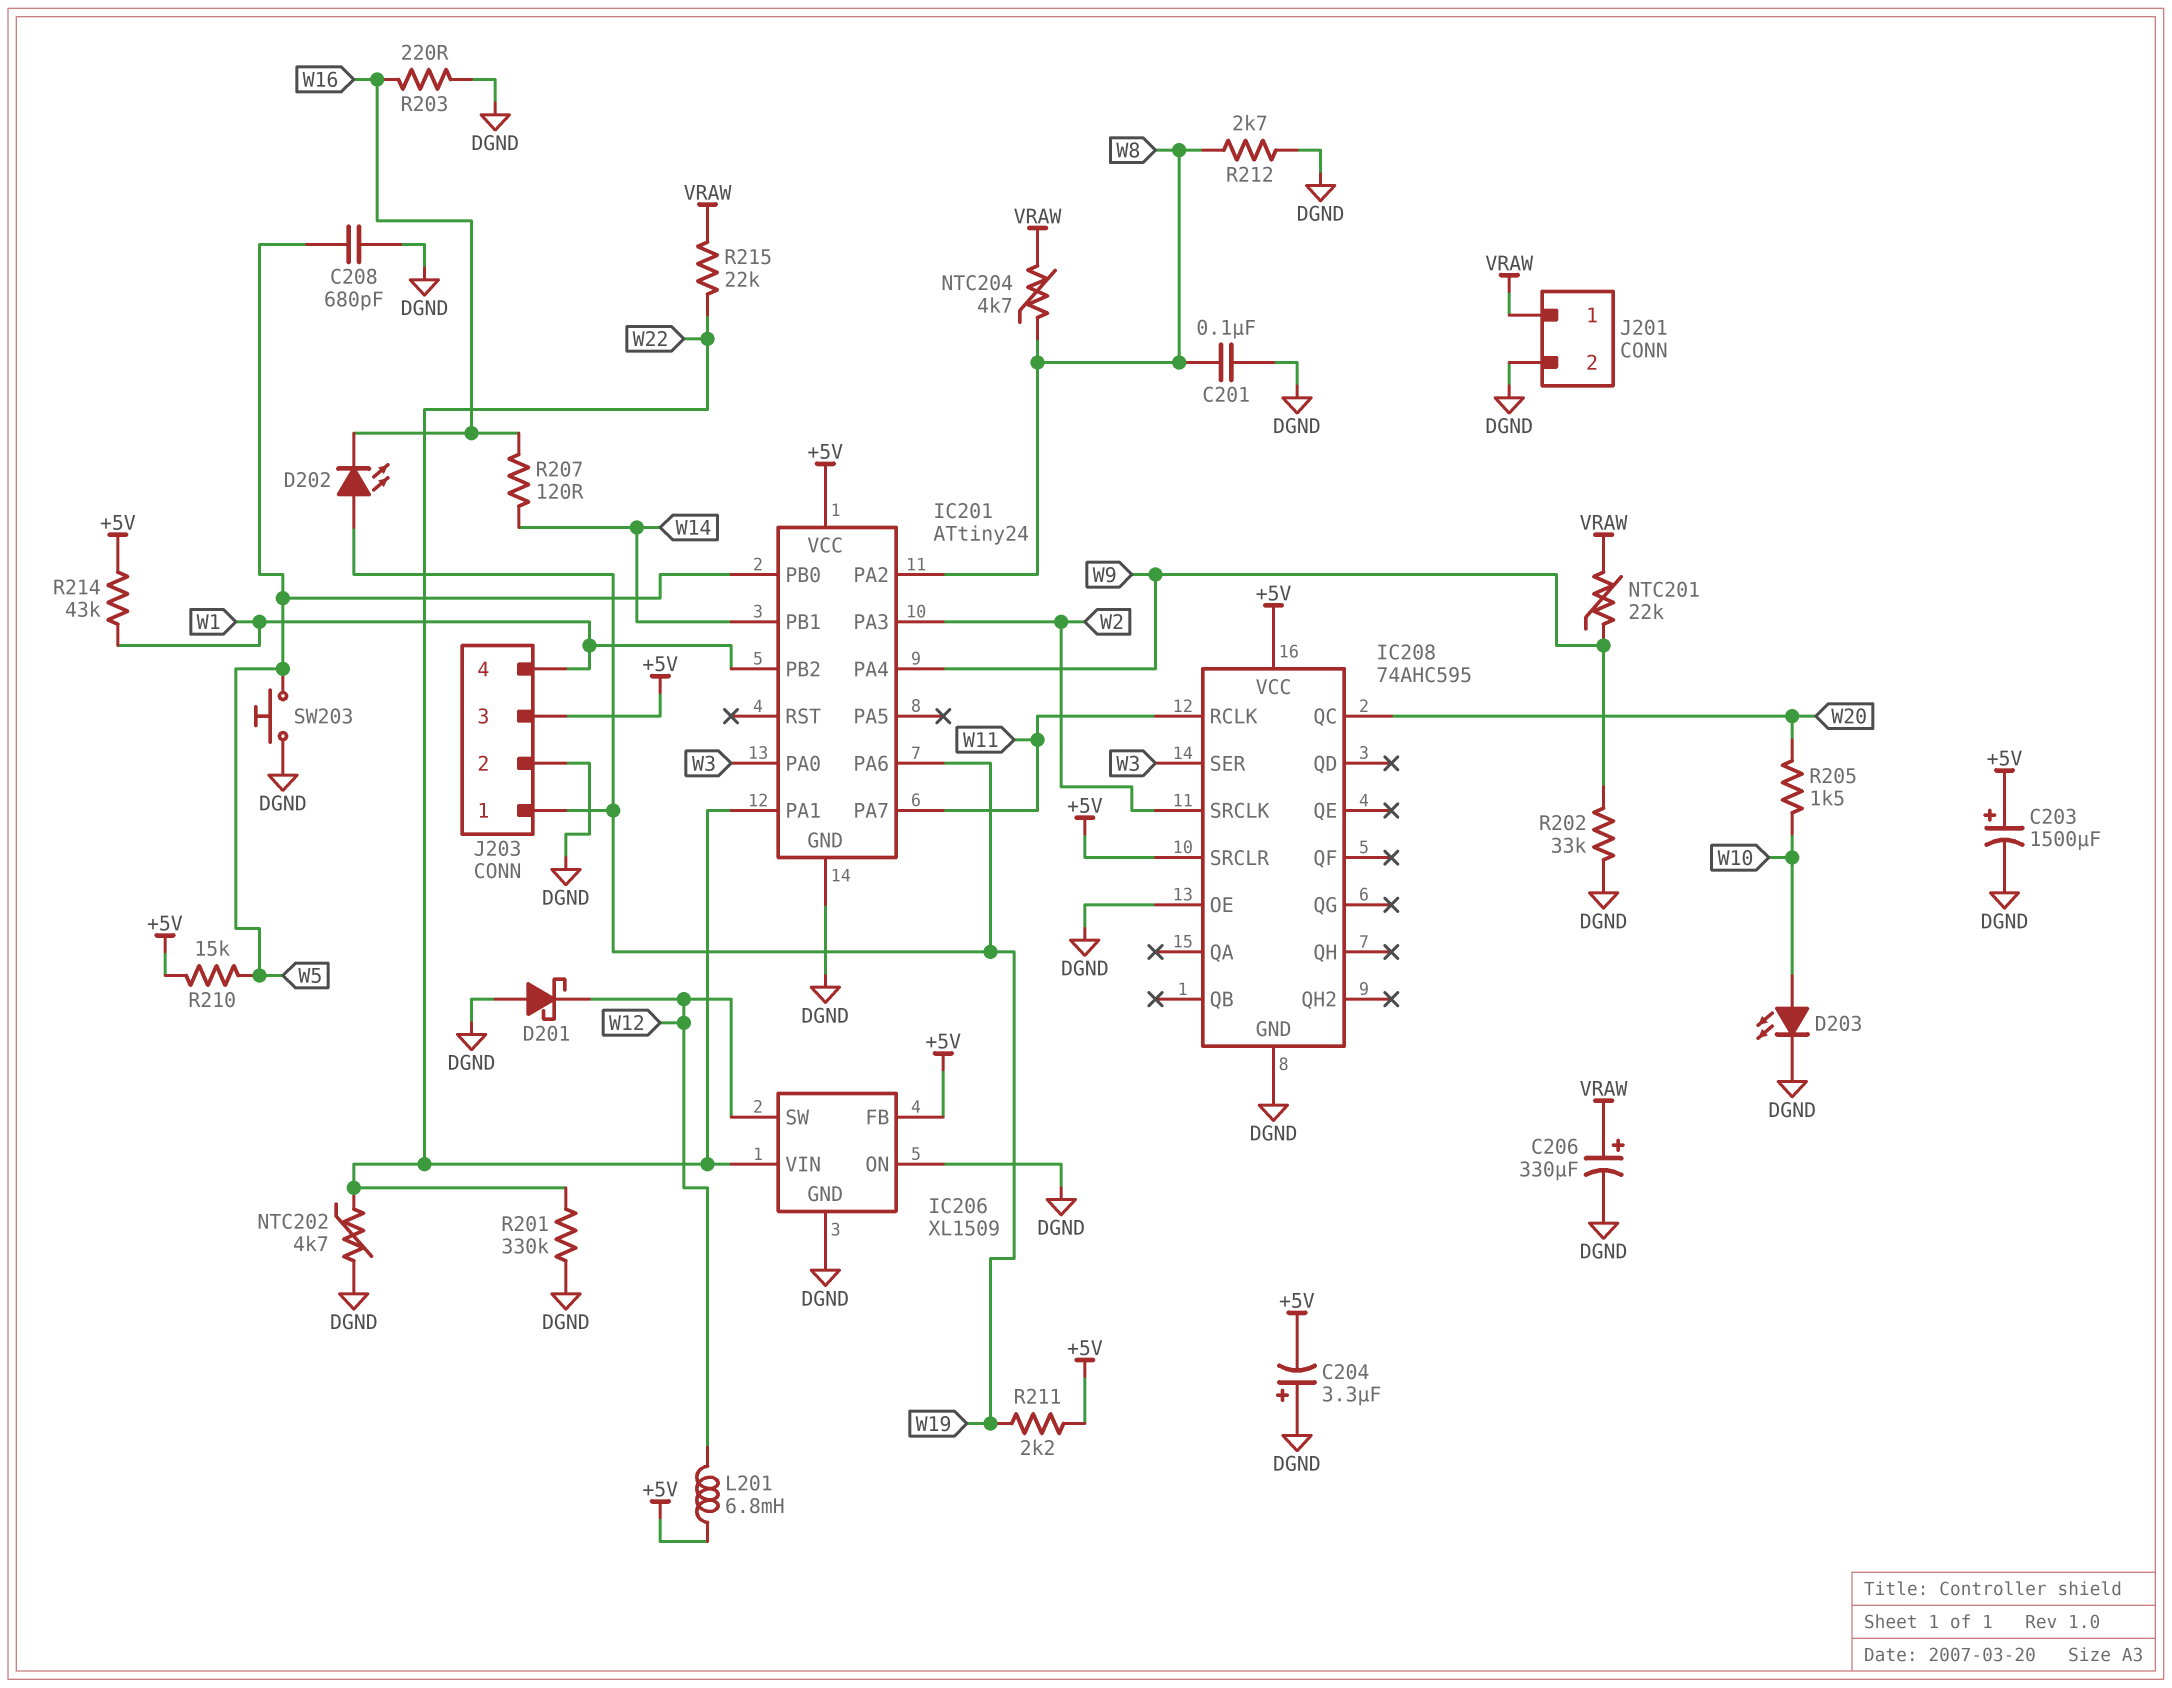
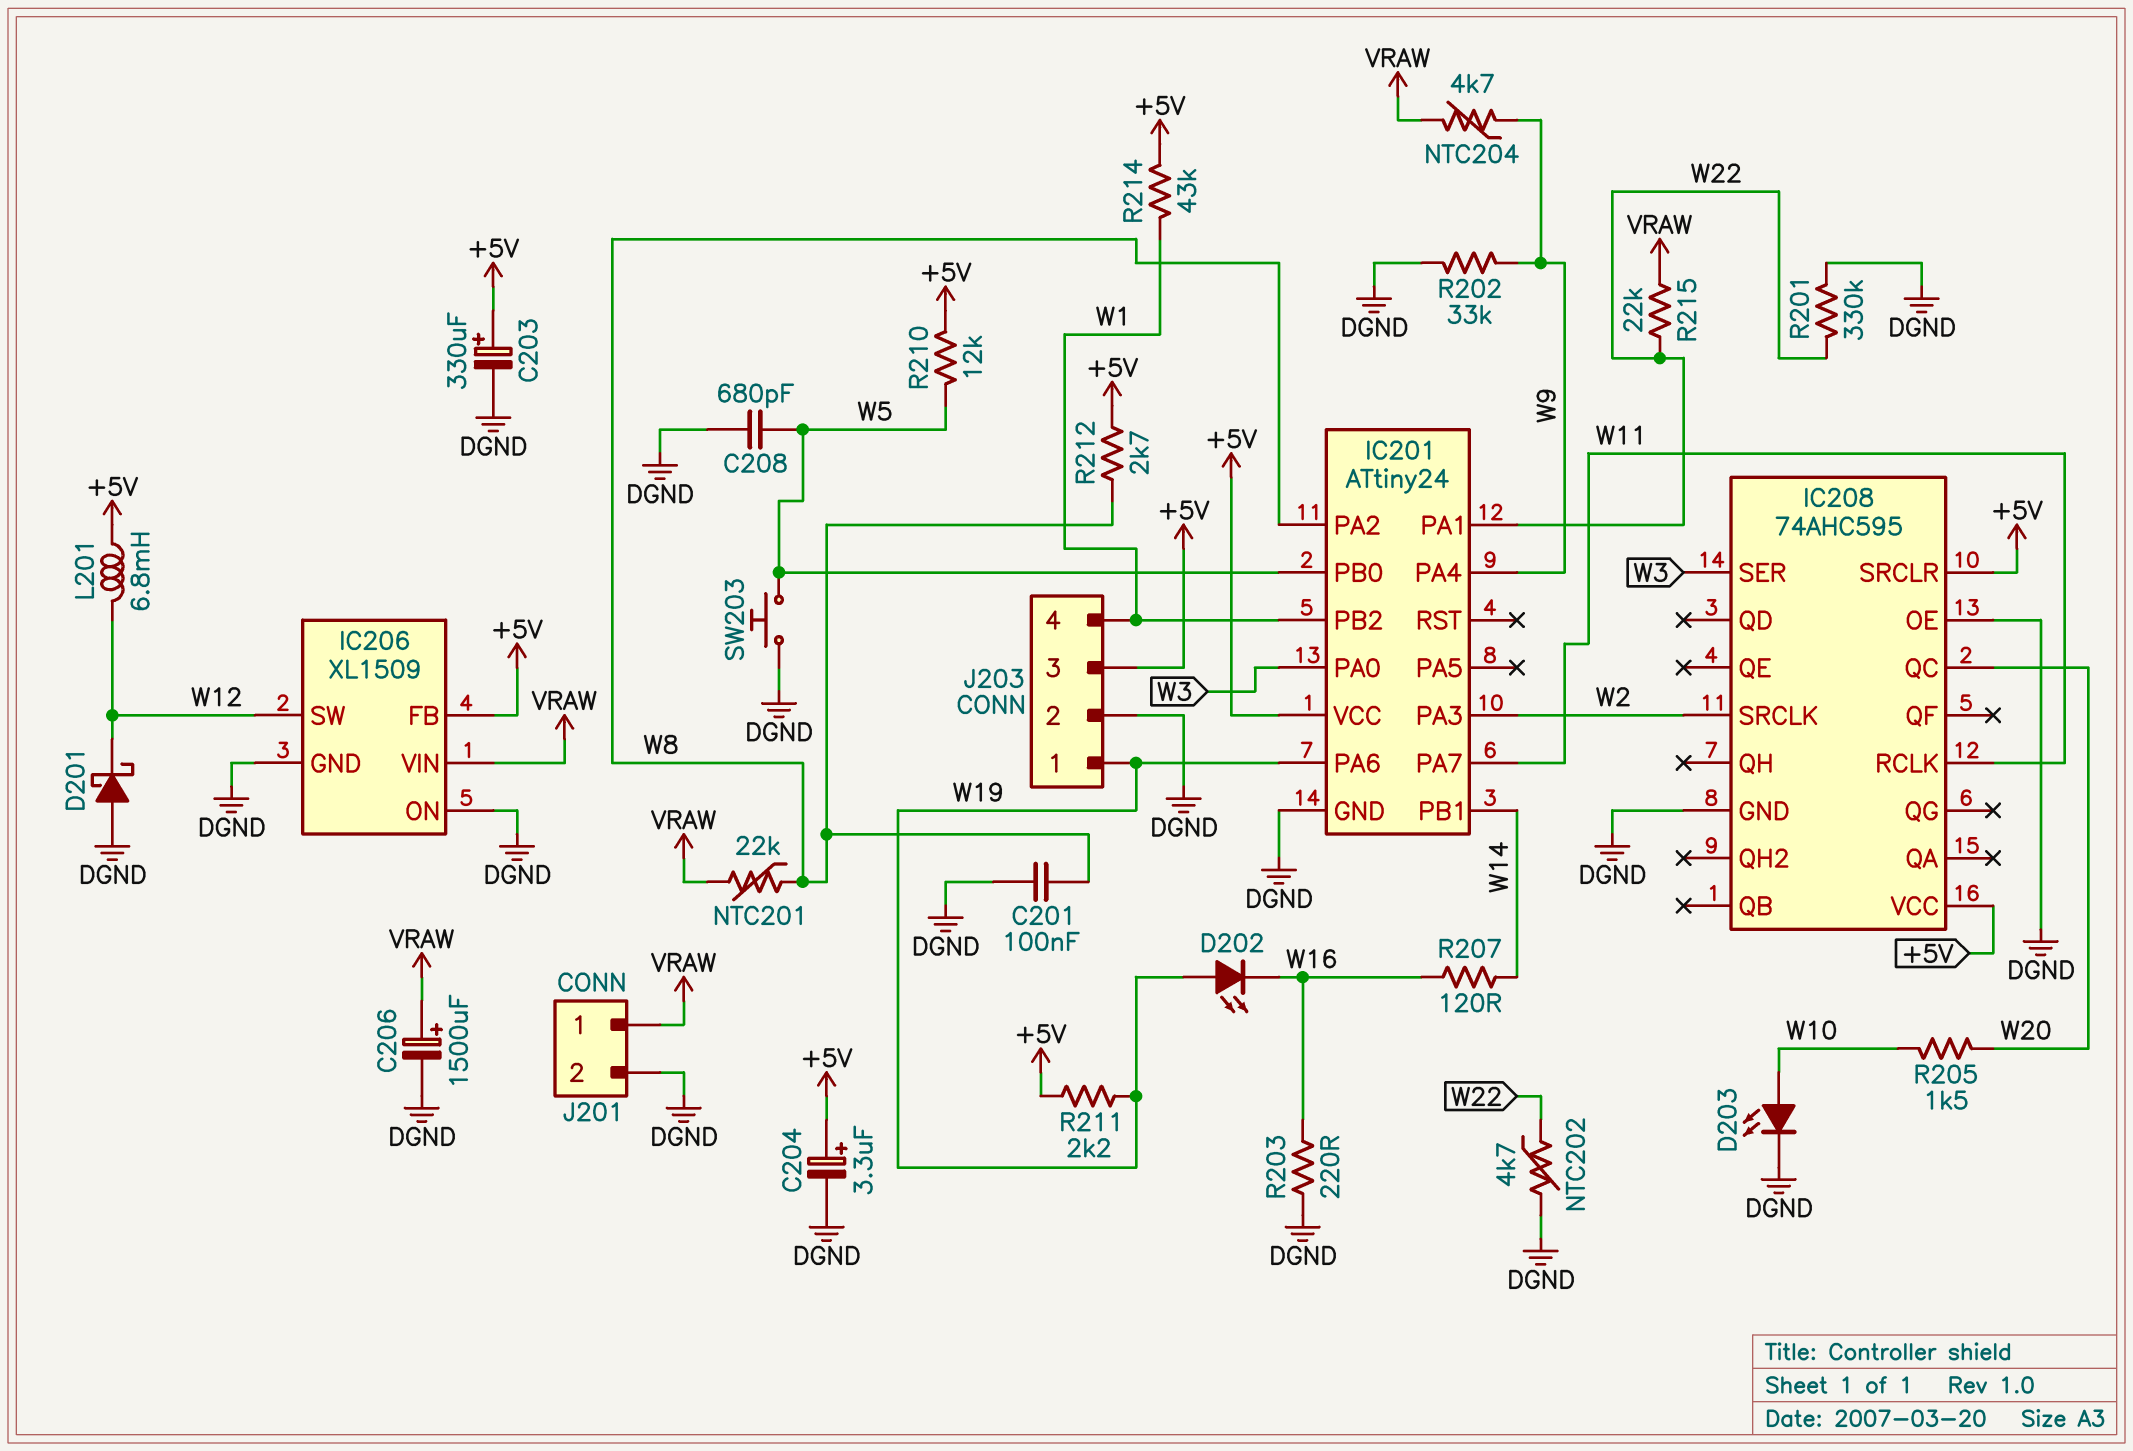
C203: 1500uF (plus +5V, minus DGND) -> 330uF (plus +5V, minus DGND)
C204: 3.3uF (plus DGND, minus +5V) -> 3.3uF (plus +5V, minus DGND)
C206: 330uF (plus VRAW, minus DGND) -> 1500uF (plus VRAW, minus DGND)
IC206 pin VIN: W22 -> VRAW
NTC201: 22k (VRAW, W9) -> 22k (VRAW, W8)
NTC204: 4.7k (VRAW, W8) -> 4.7k (VRAW, W9)
R210: 15k (+5V, W5) -> 12k (+5V, W5)
R212: 2.7k (DGND, W8) -> 2.7k (+5V, W8)

